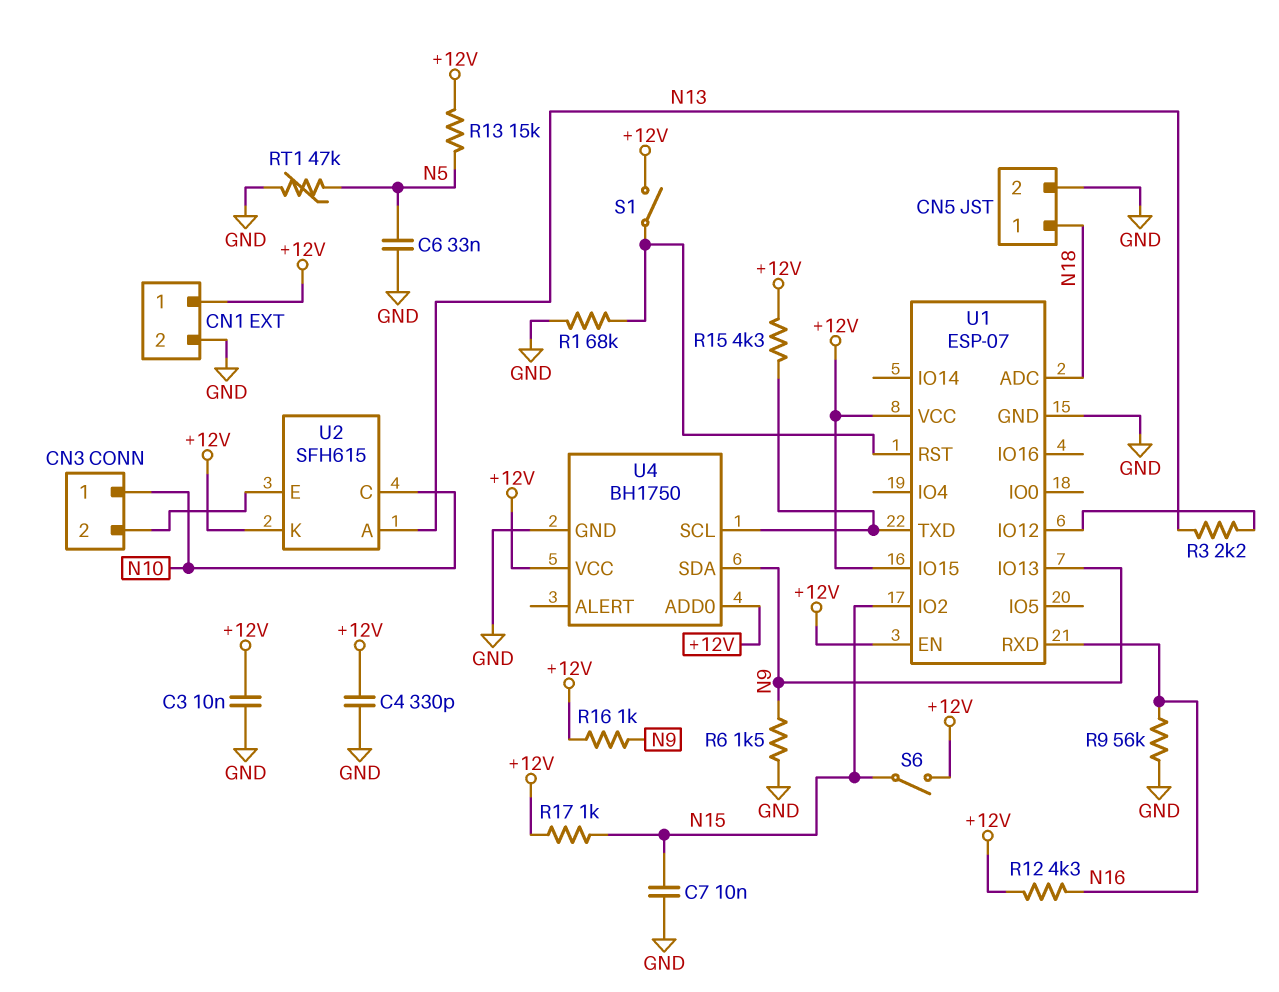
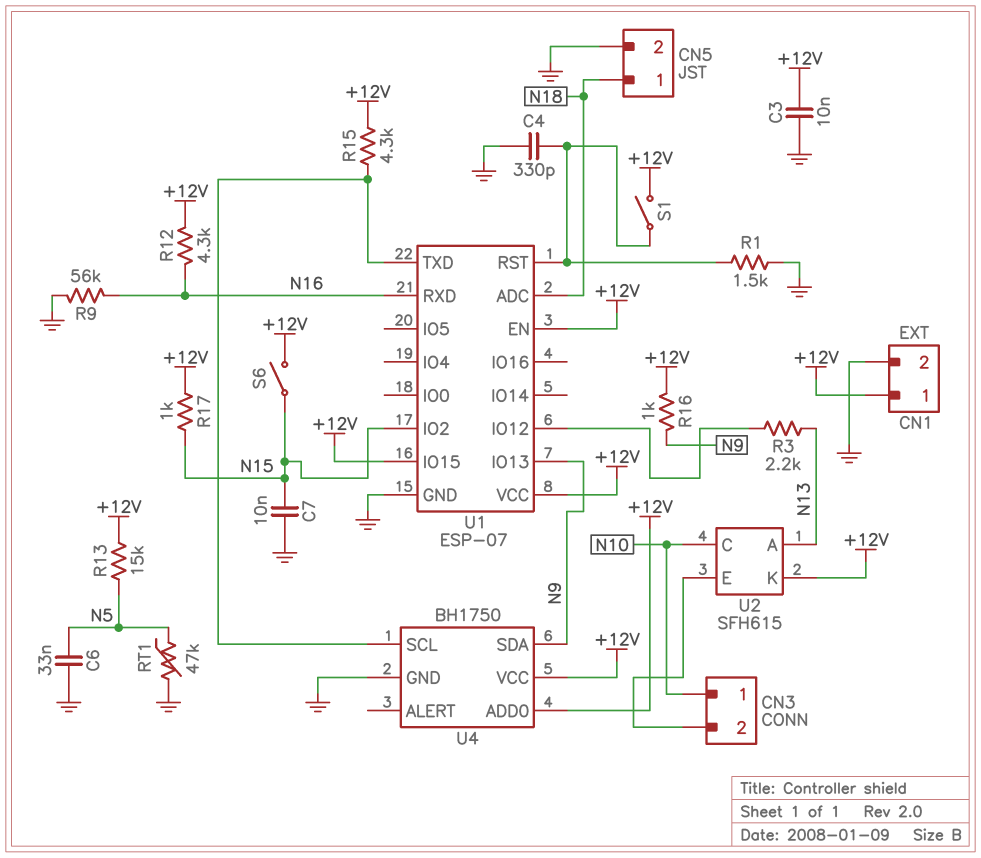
C4: 330pF (+12V, GND) -> 330pF (GND, U1/RST)
R1: 68k (GND, U1/RST) -> 1.5k (GND, U1/RST)
R6: 1.5k (GND, N9) -> none

